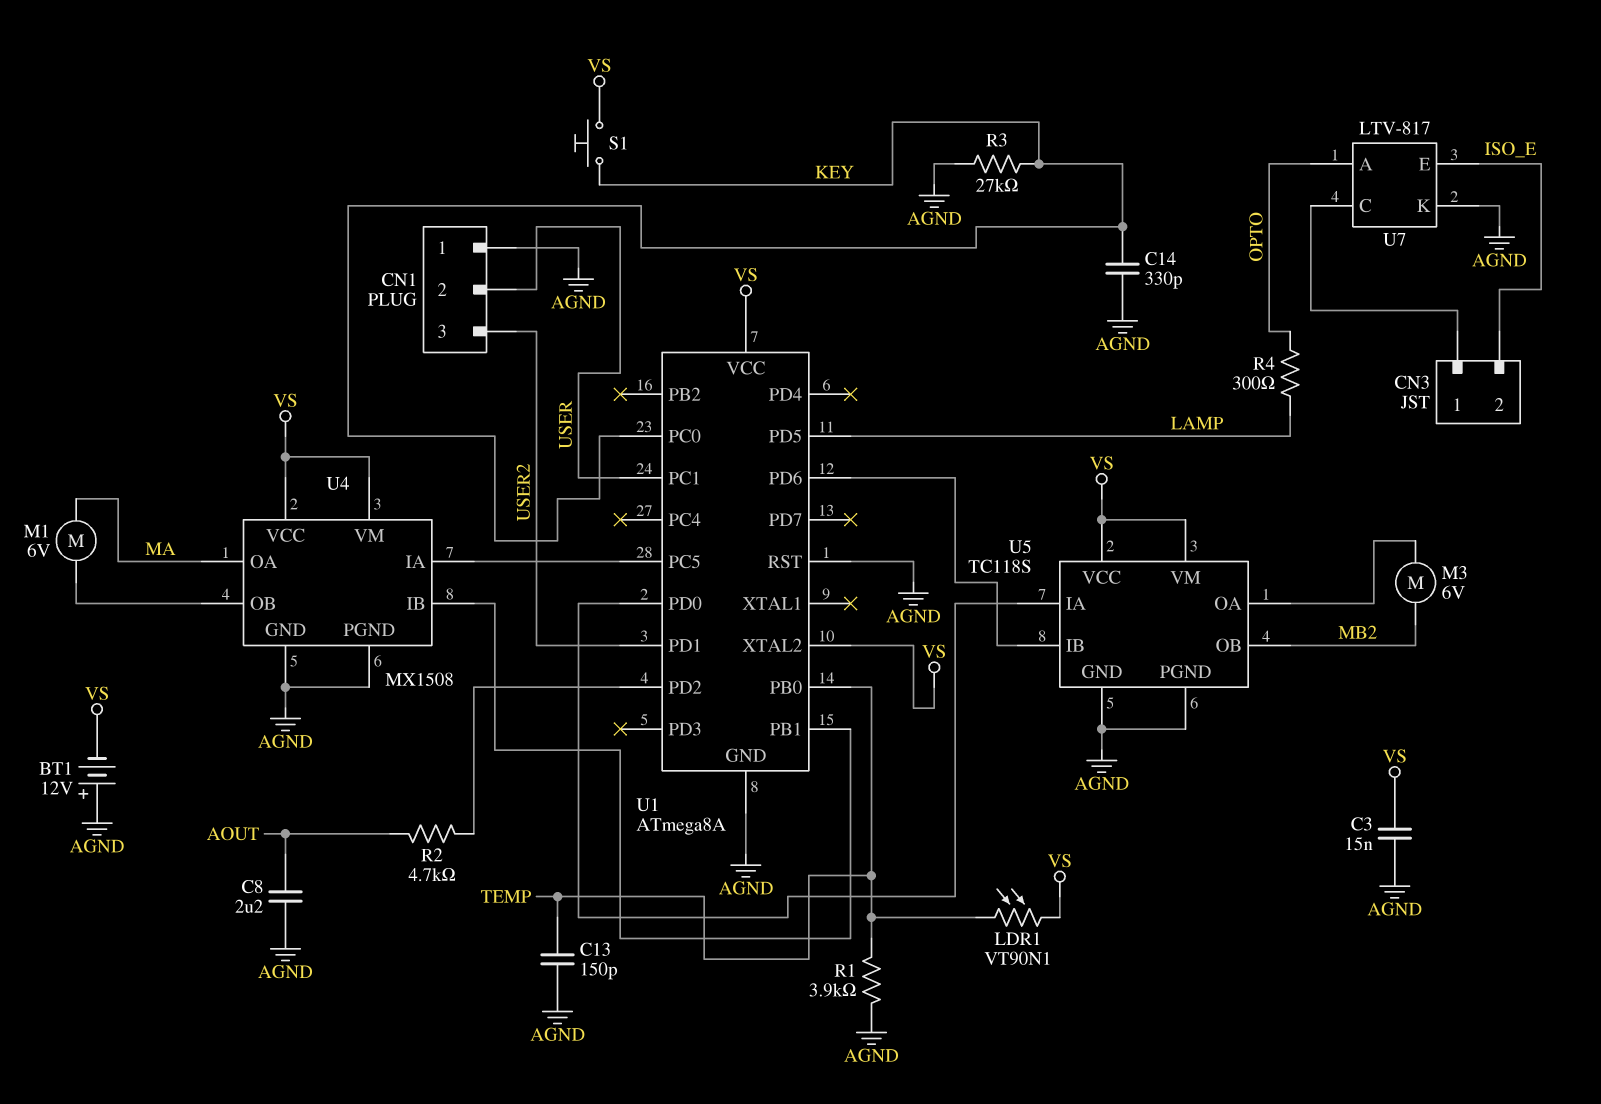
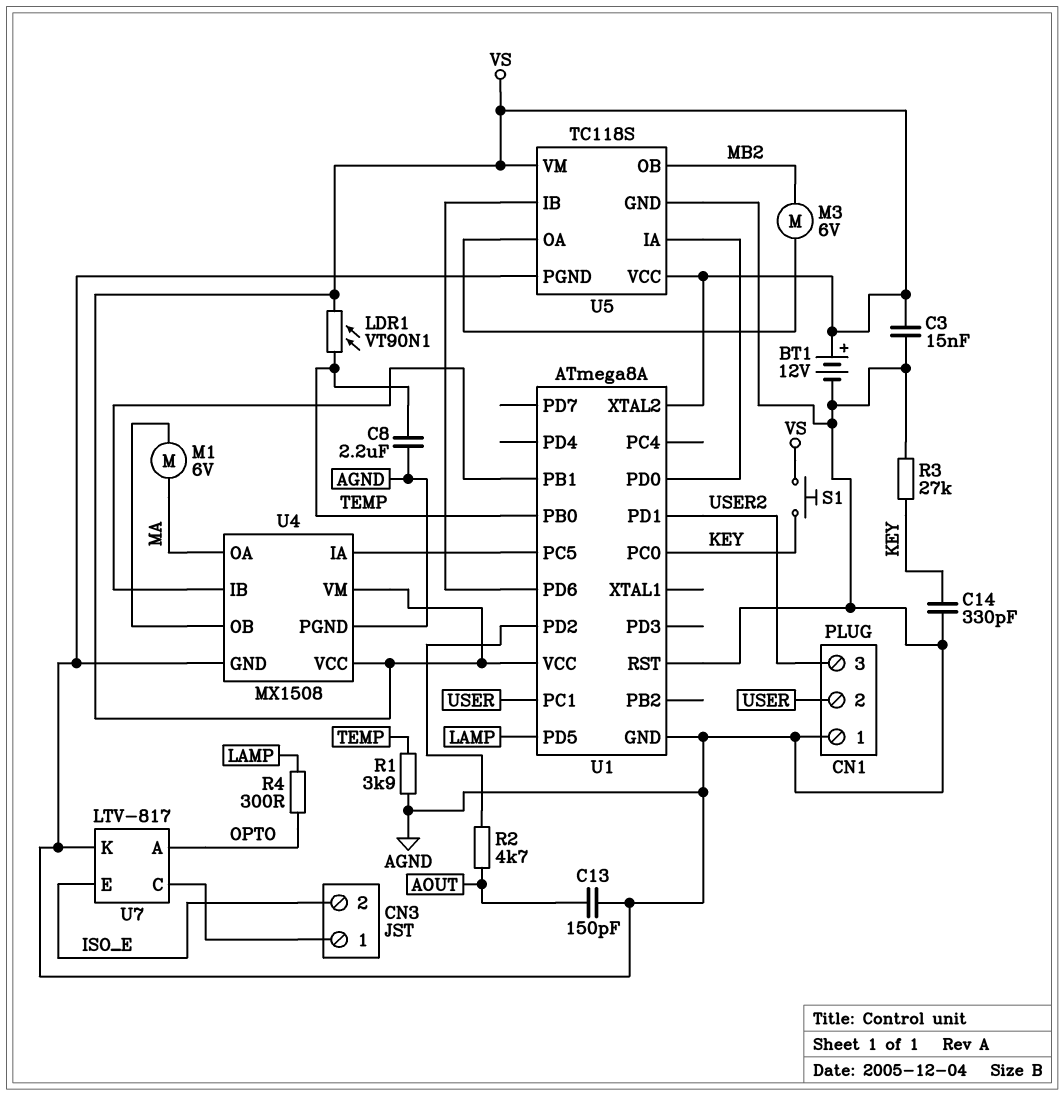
BT1: 12V (plus AGND, minus VS) -> 12V (plus VS, minus AGND)
C8: 2.2uF (AGND, AOUT) -> 2.2uF (AGND, TEMP)
C13: 150pF (AGND, TEMP) -> 150pF (AGND, AOUT)

